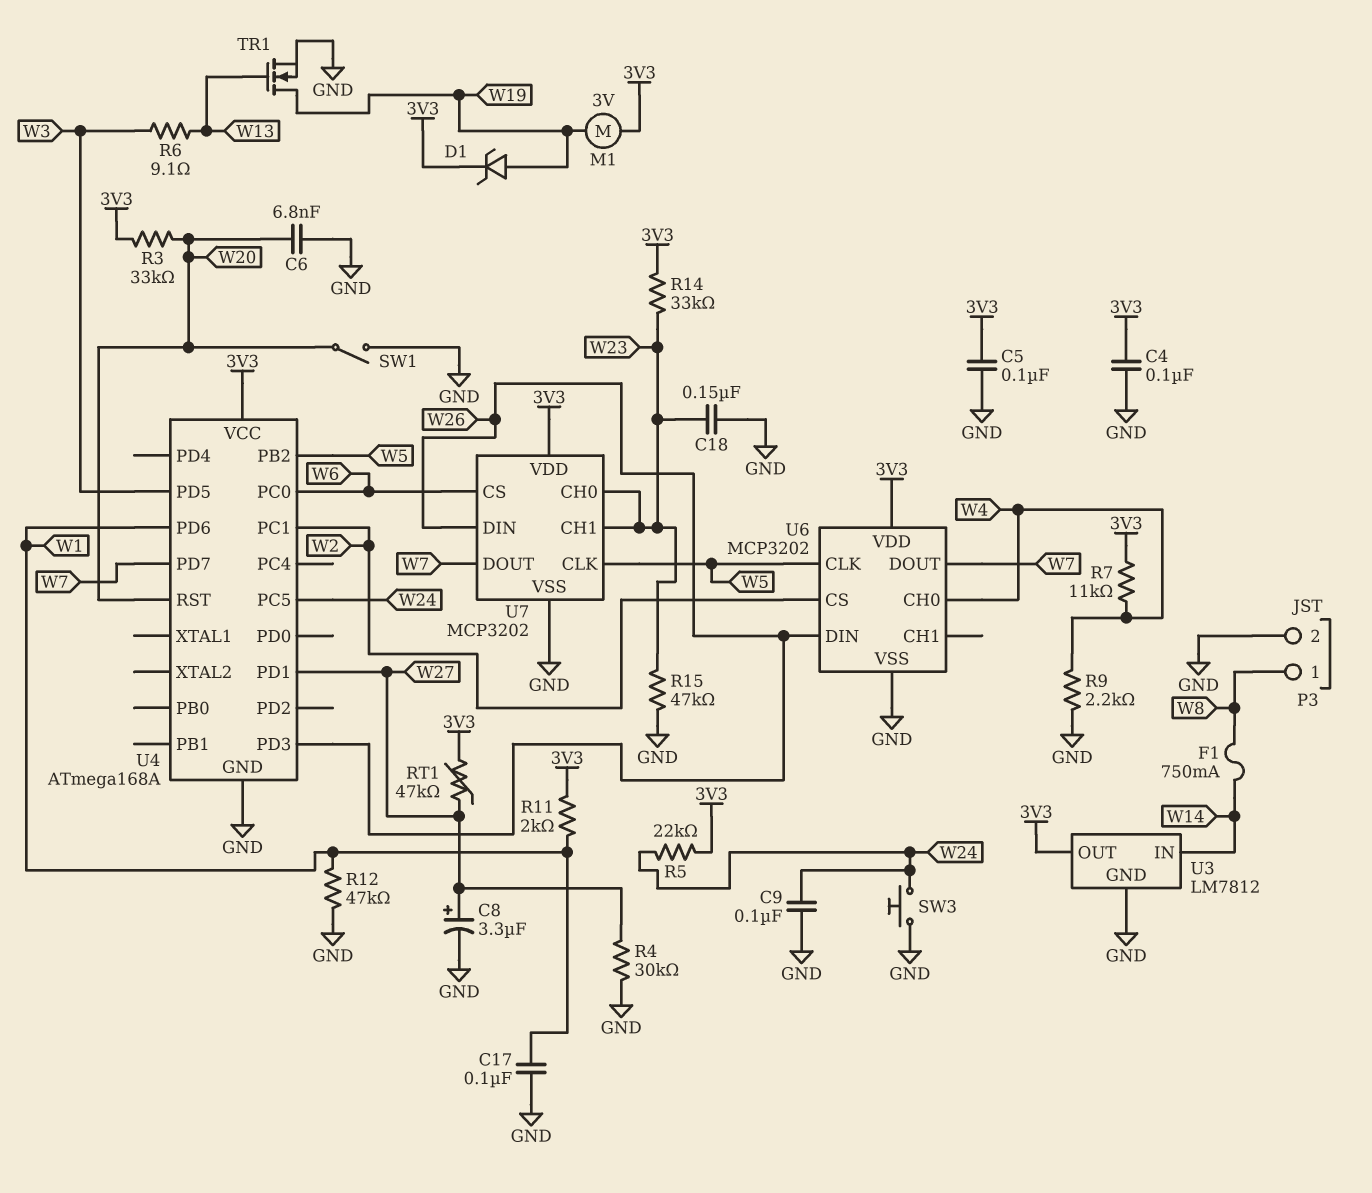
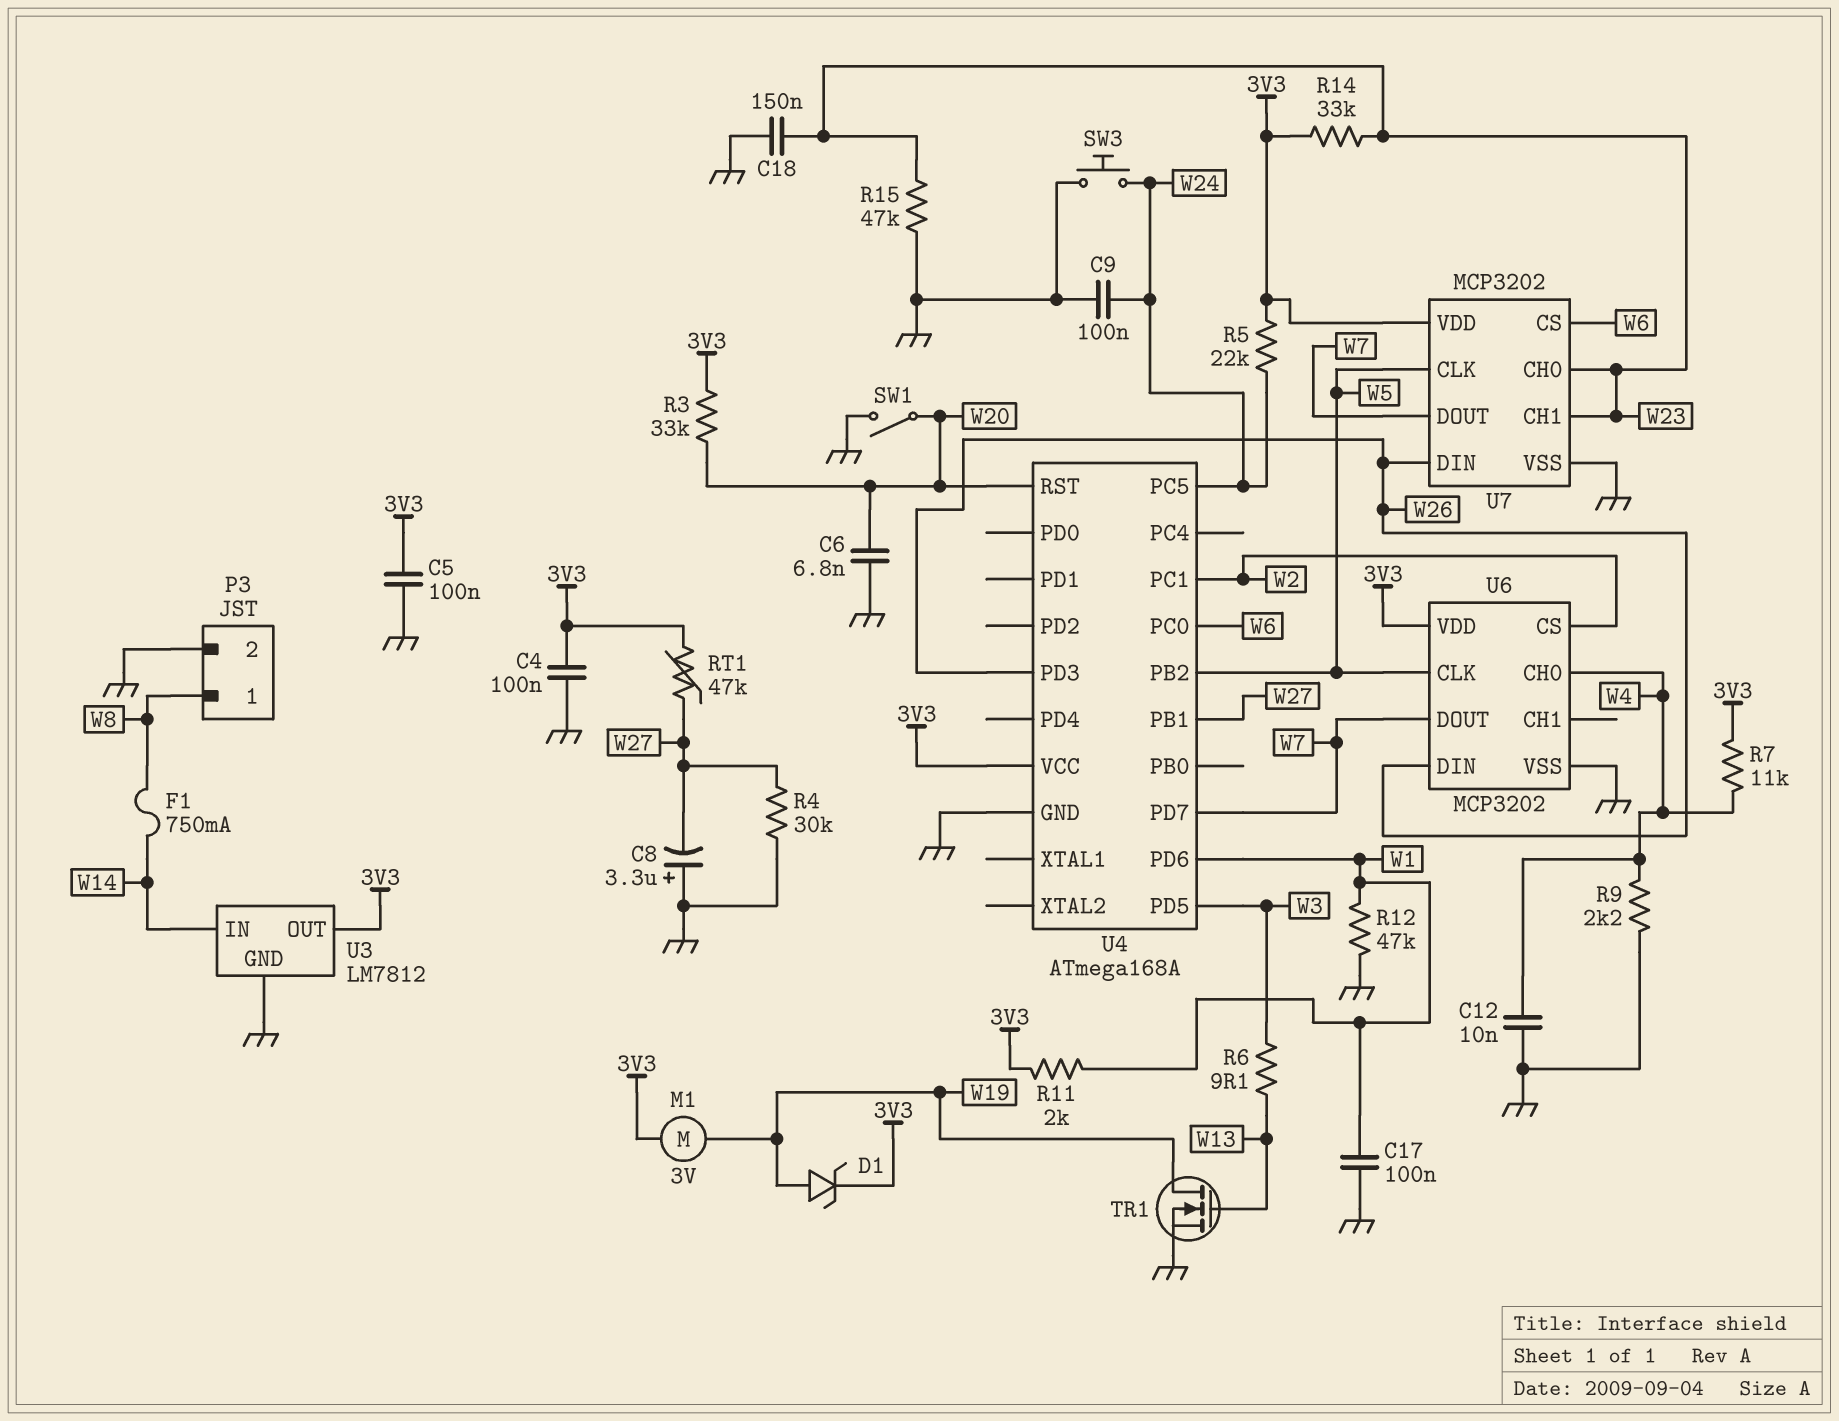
C8: 3.3uF (plus W27, minus GND) -> 3.3uF (plus GND, minus W27)
C12: none -> 10nF (GND, W4)
U4 pin PB1: none -> W27
U4 pin PD1: W27 -> none

